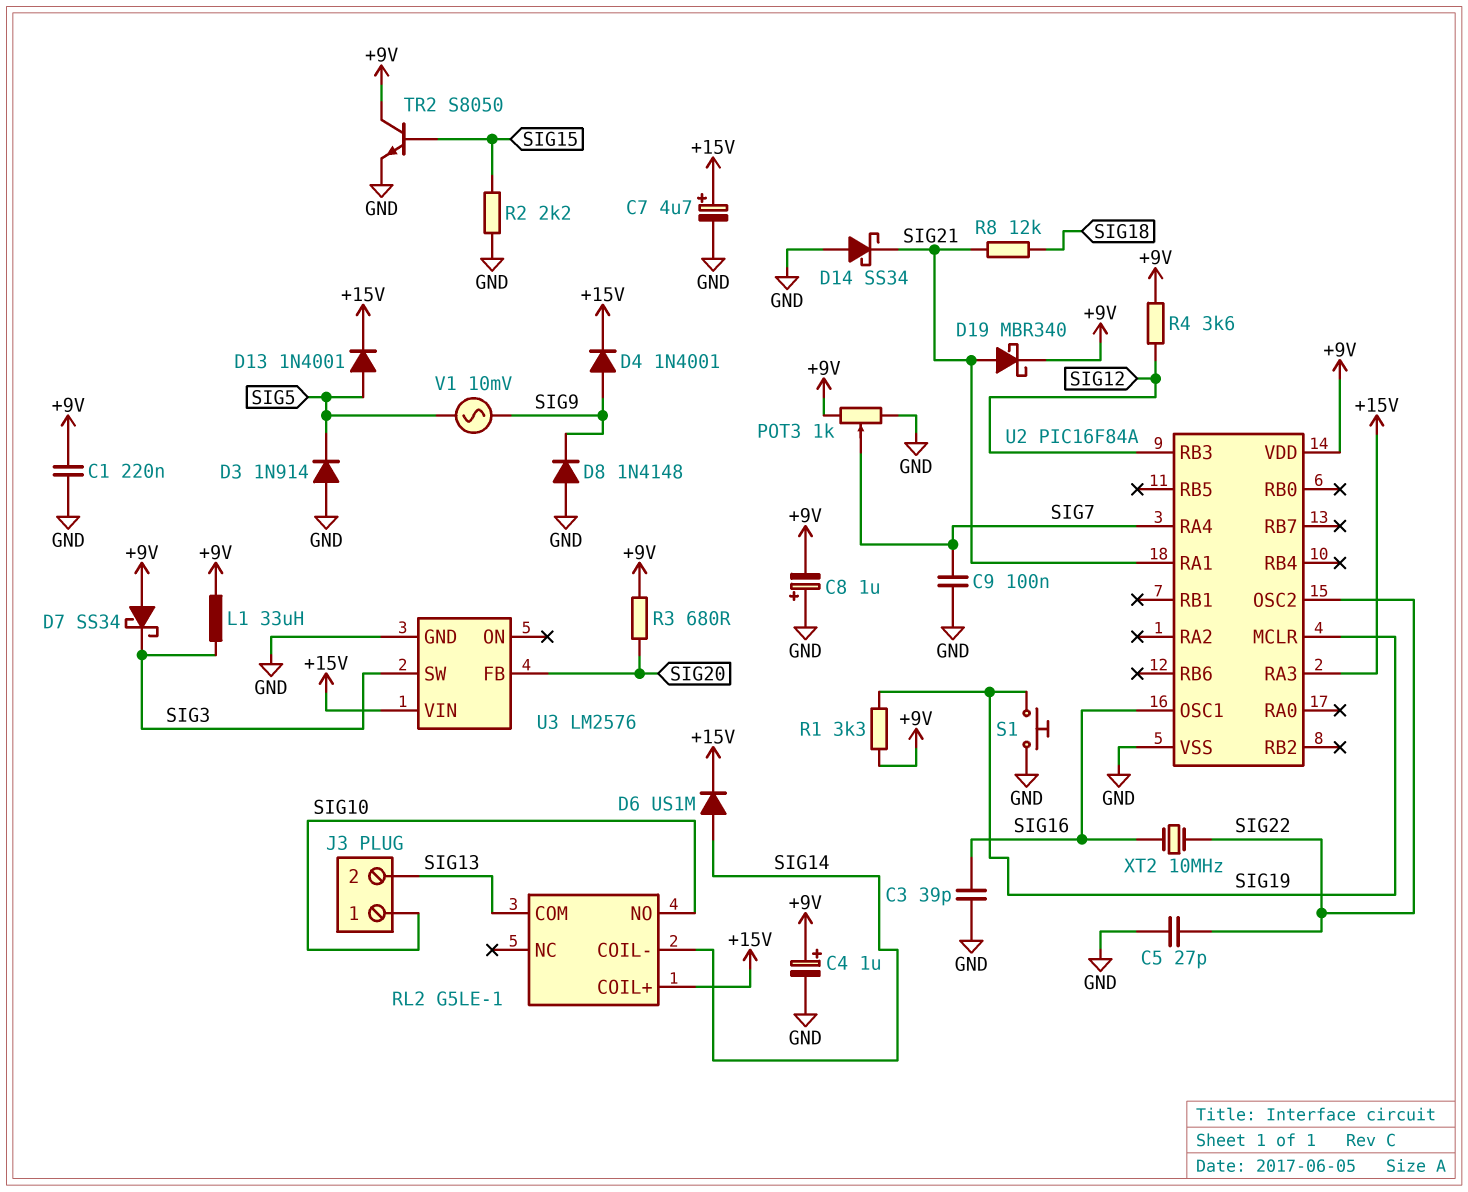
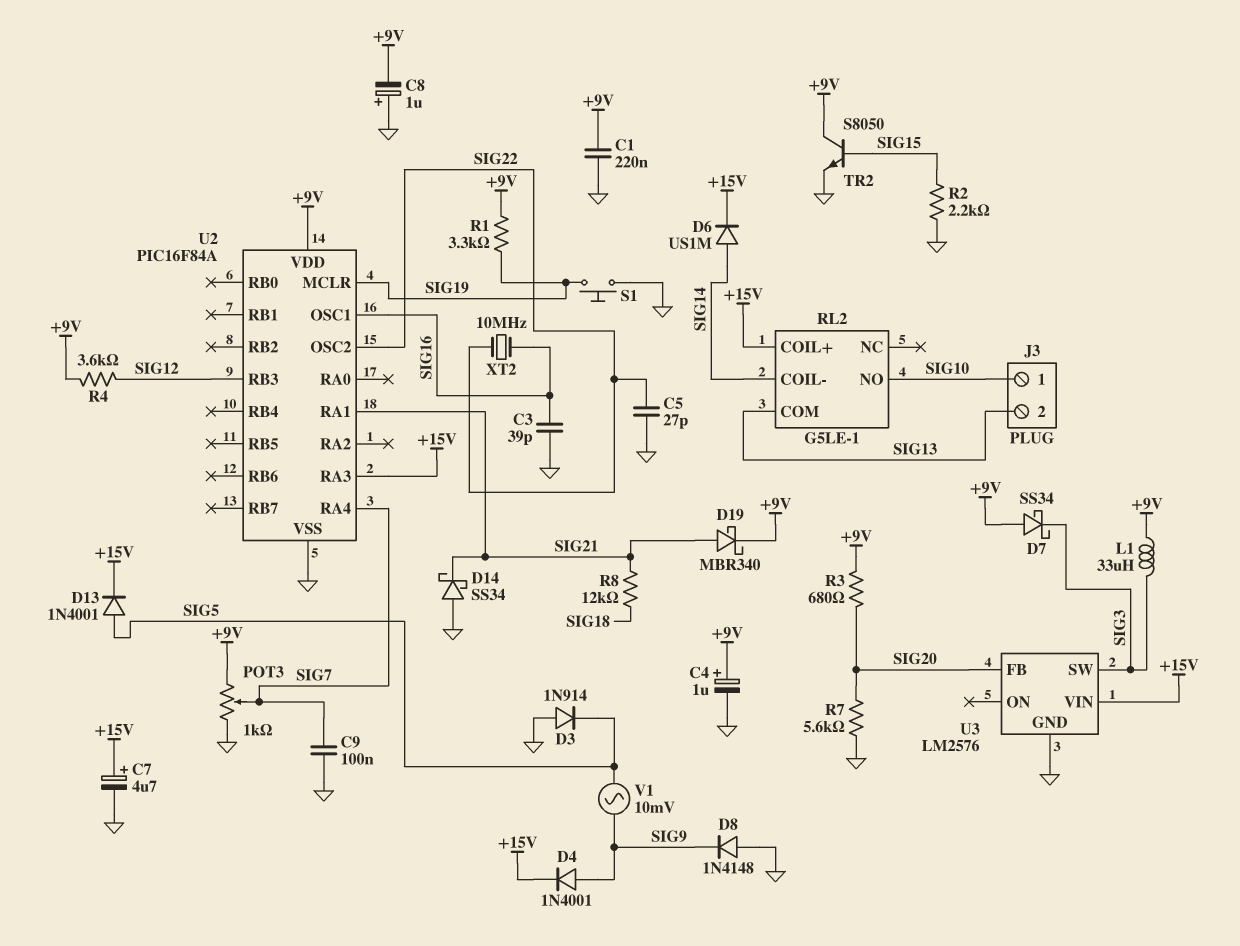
R7: none -> 5.6k (GND, SIG20)

